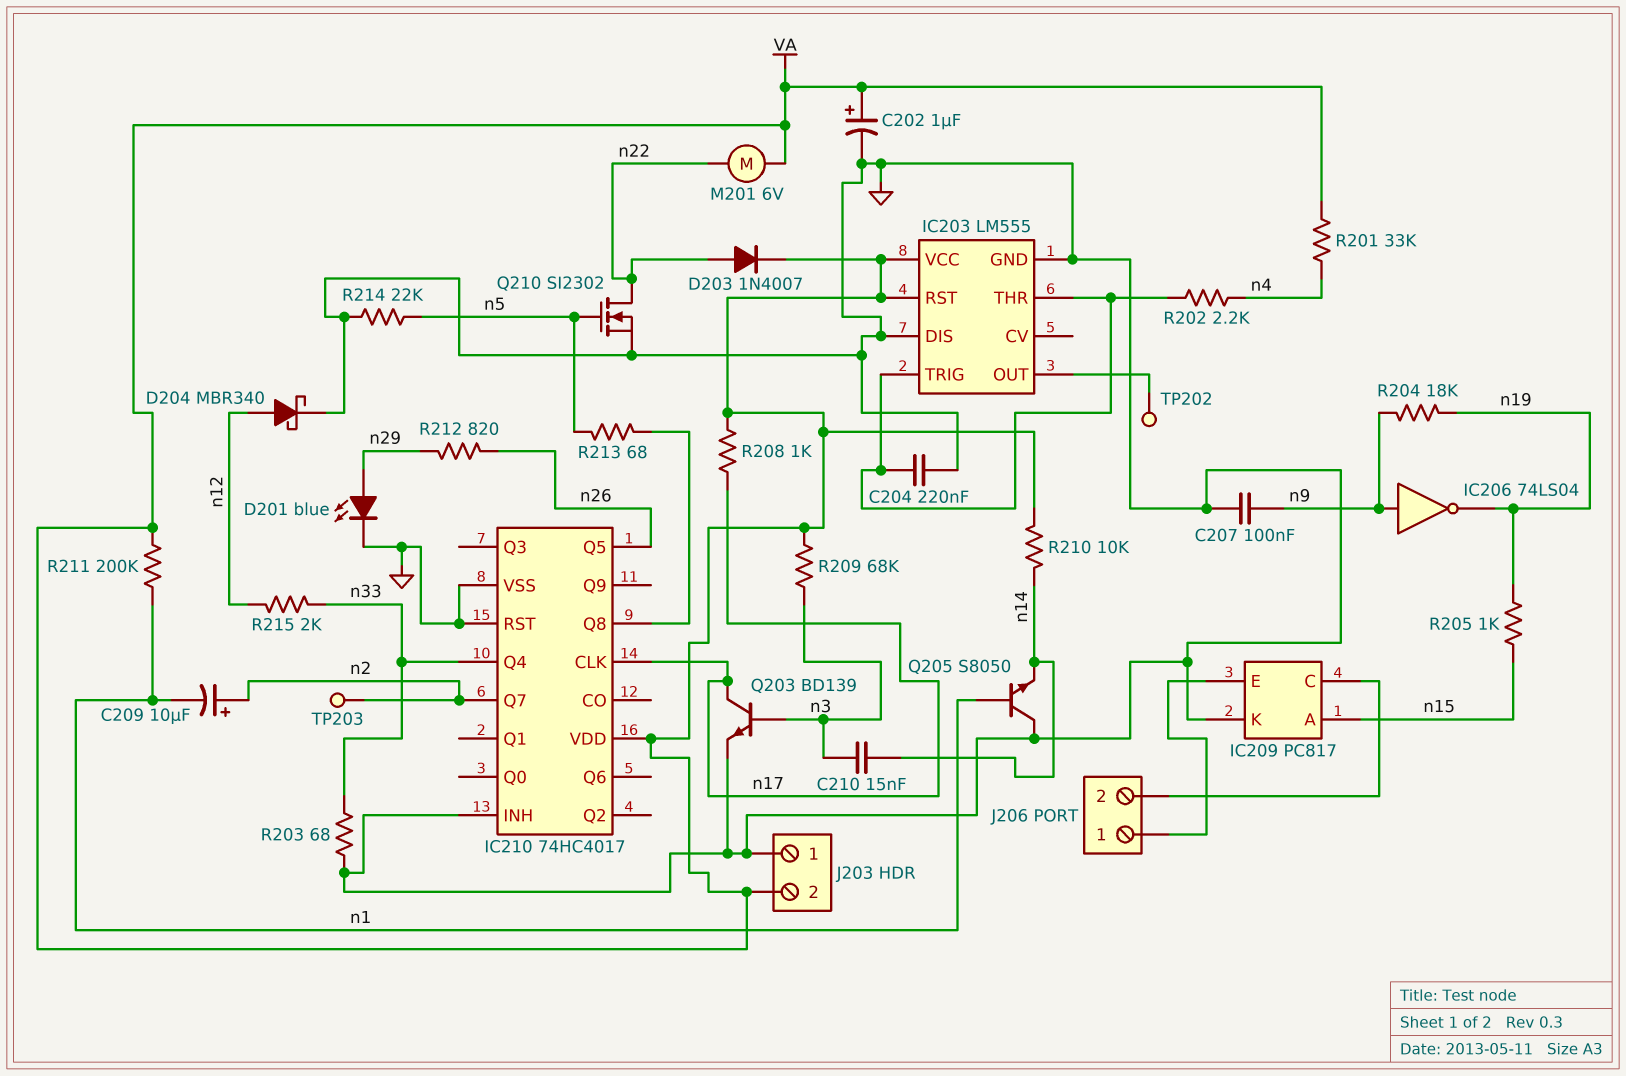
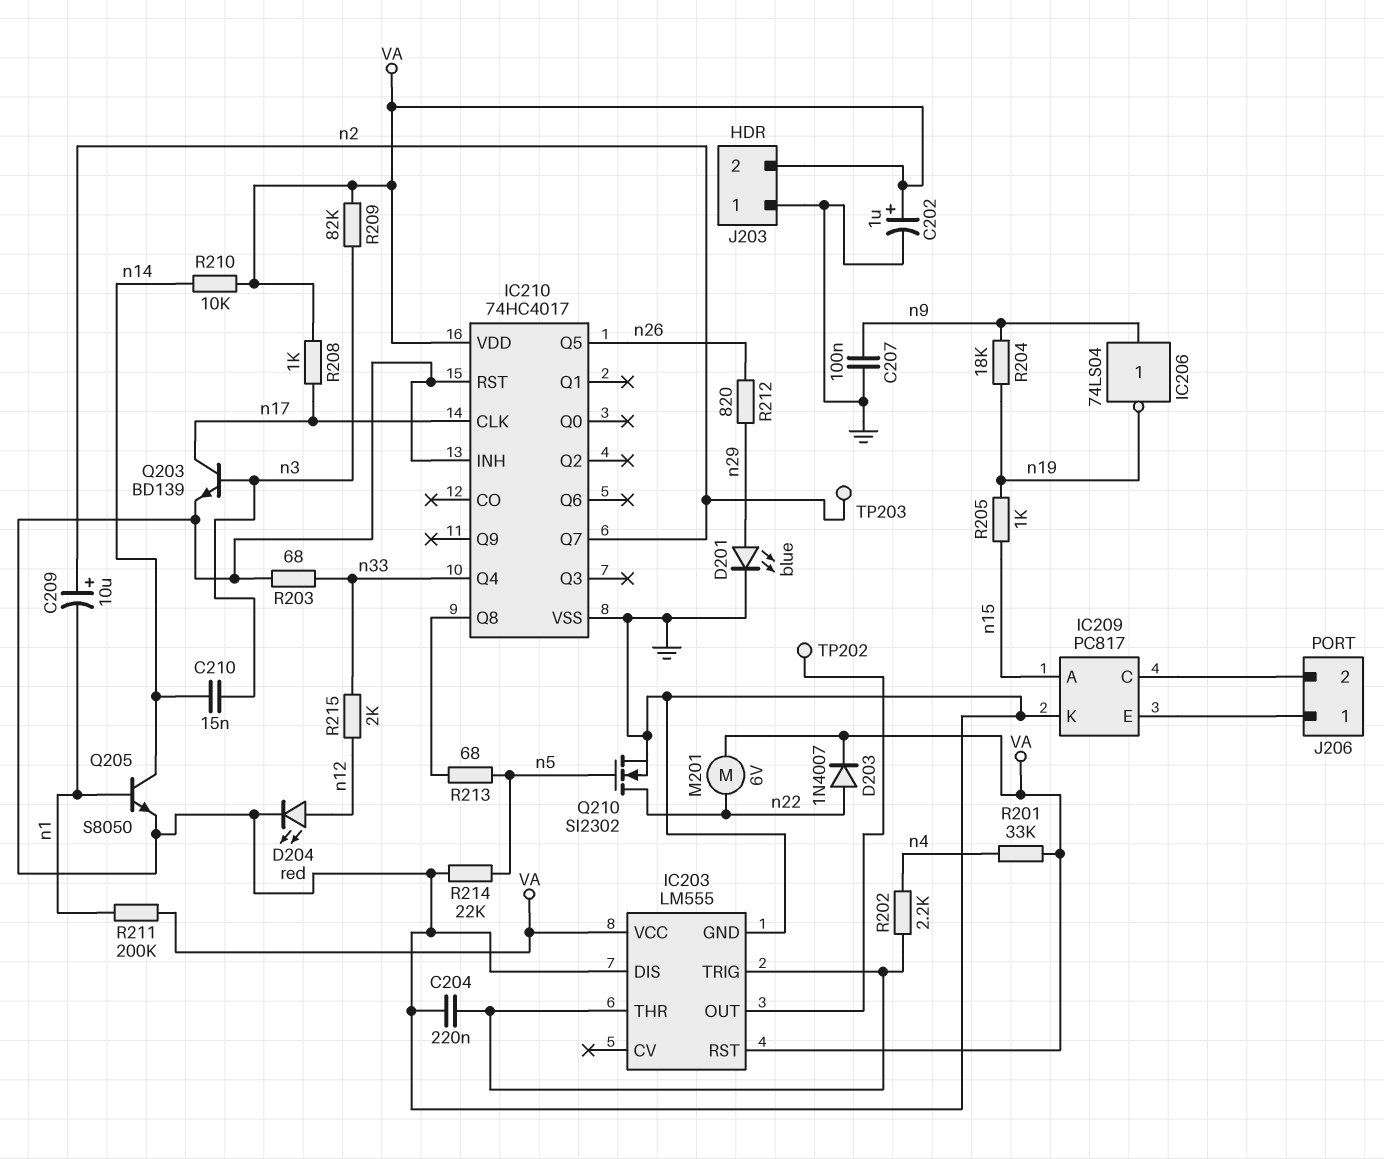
D204: schottky MBR340 (A n12, K GND) -> LED red (A n12, K GND)
Q205: NPN S8050 (B n1, C GND, E n14) -> NPN S8050 (B n1, C n14, E GND)
R209: 68k (VA, n3) -> 82k (VA, n3)

